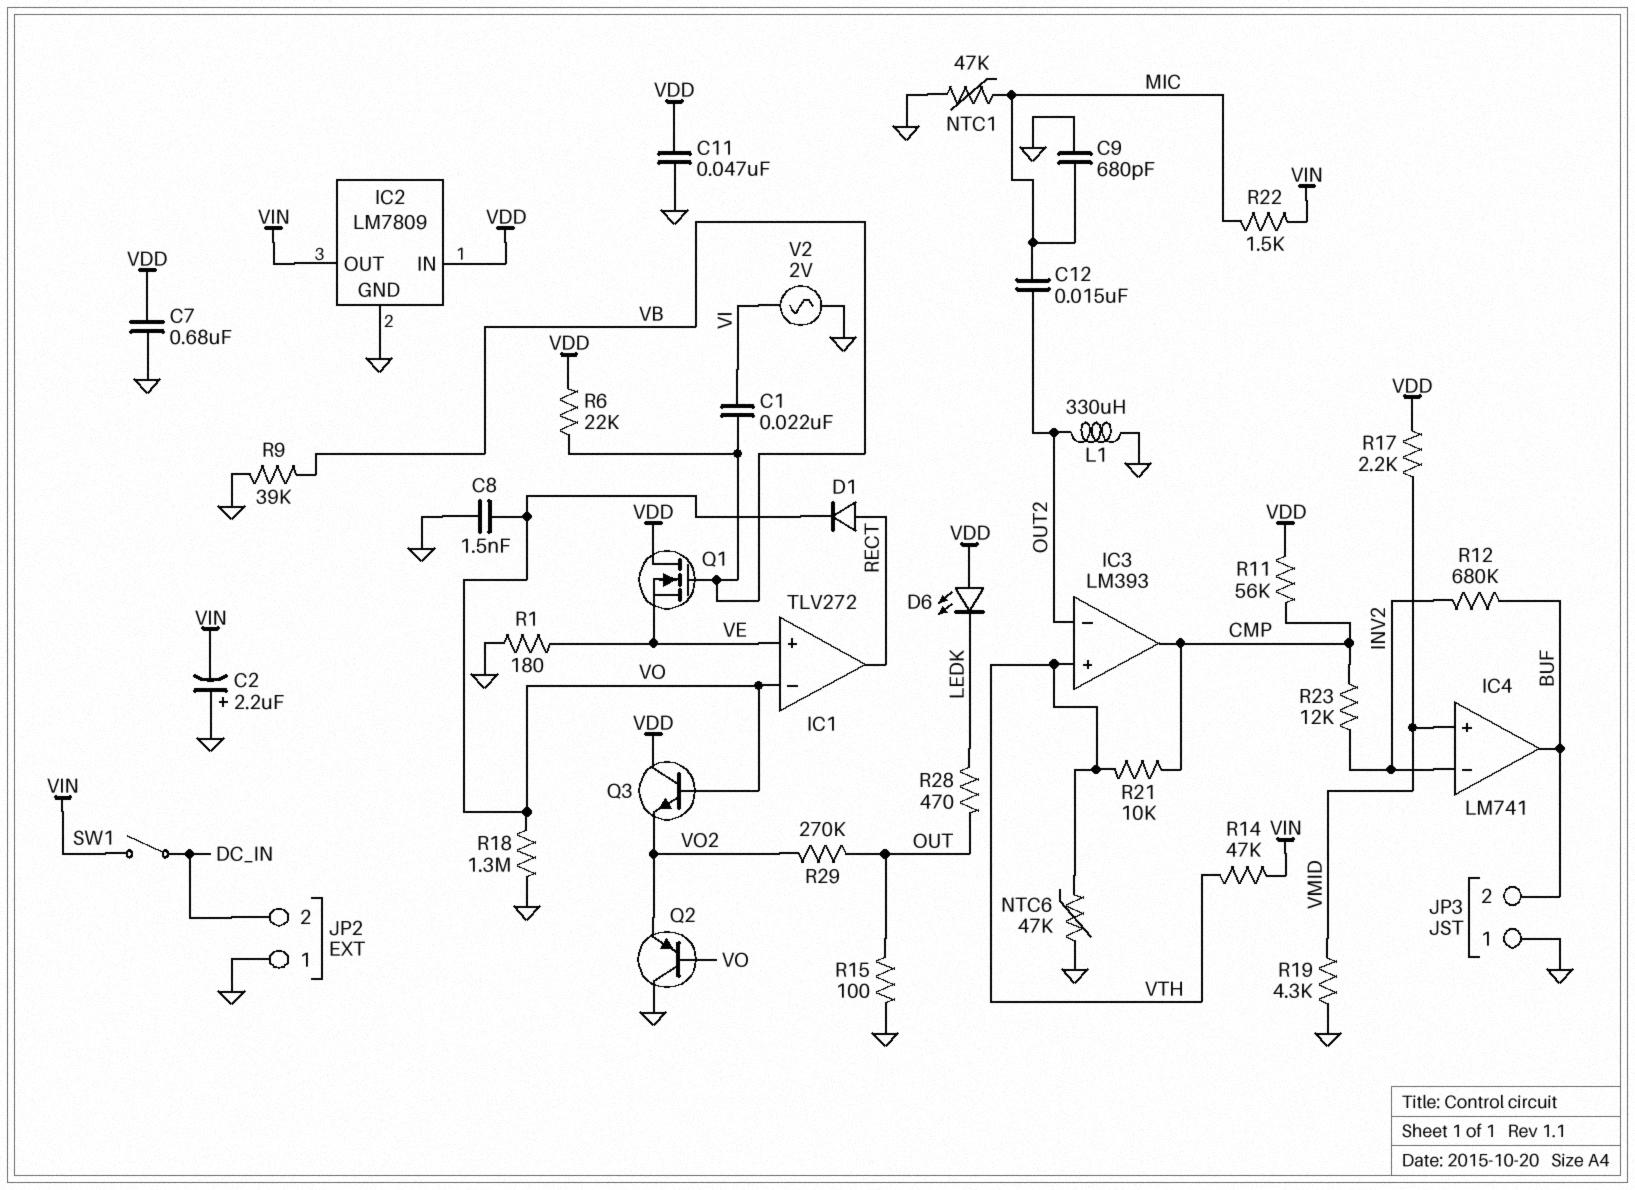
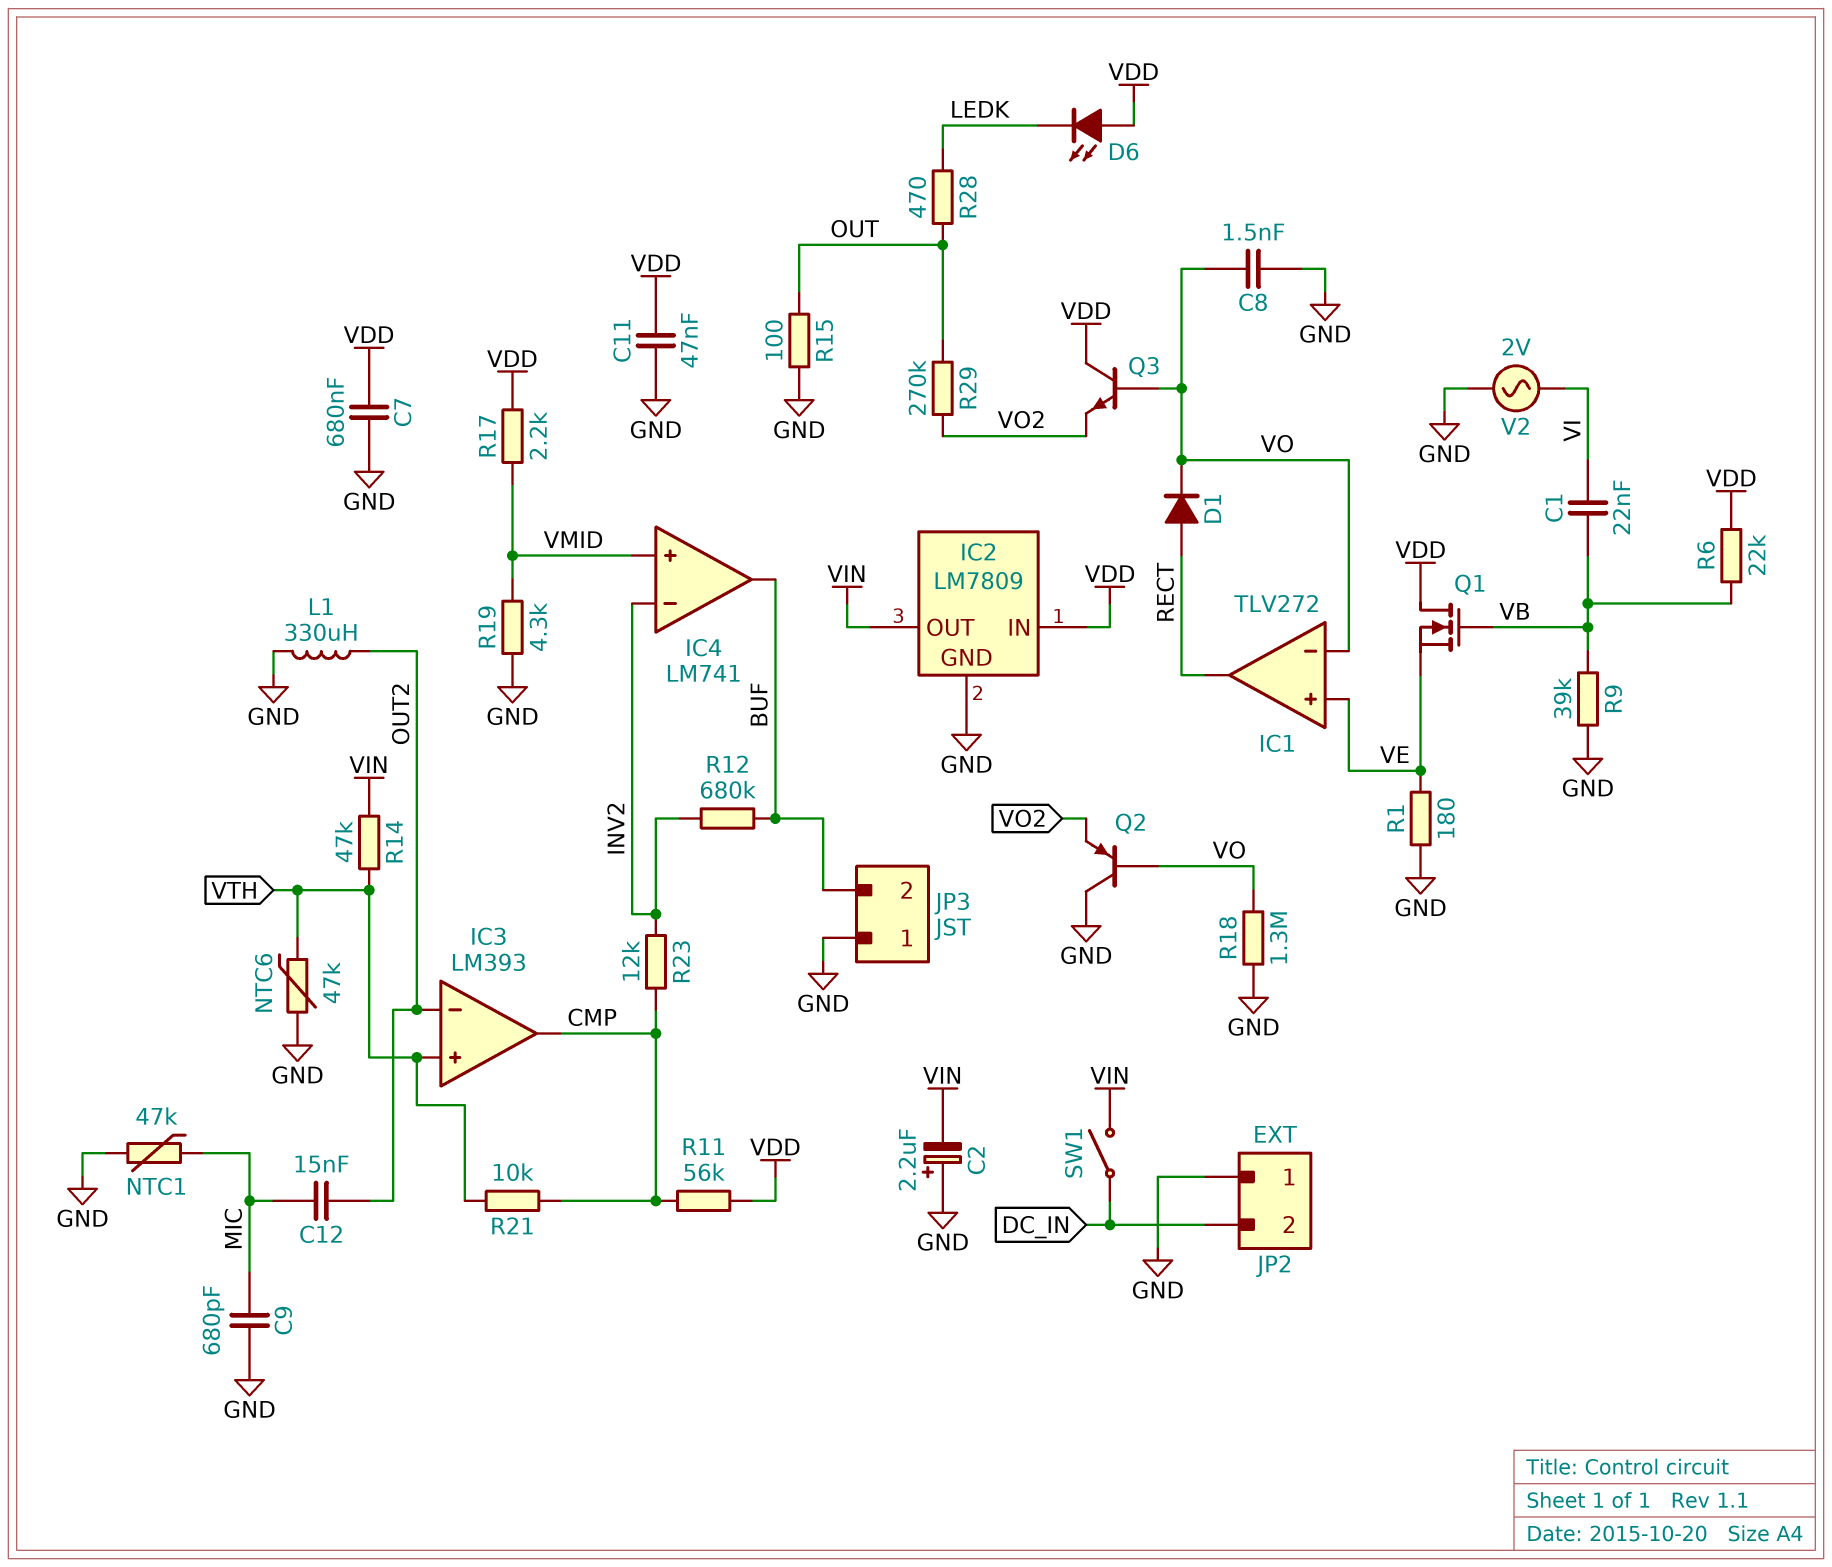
R22: 1.5k (MIC, VIN) -> none

